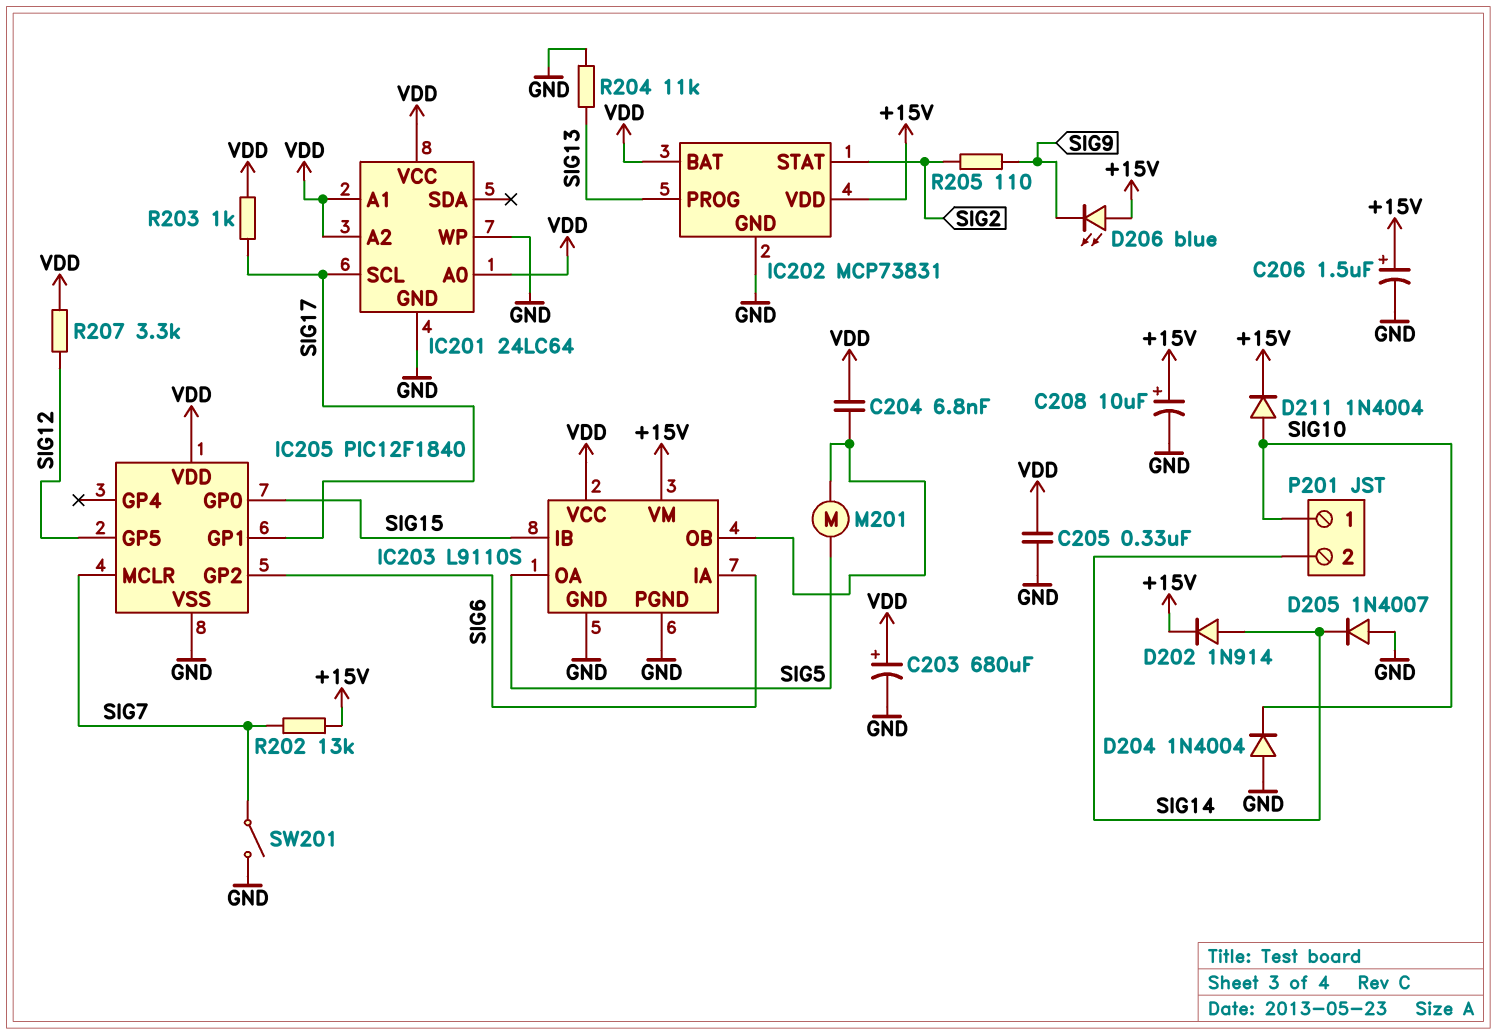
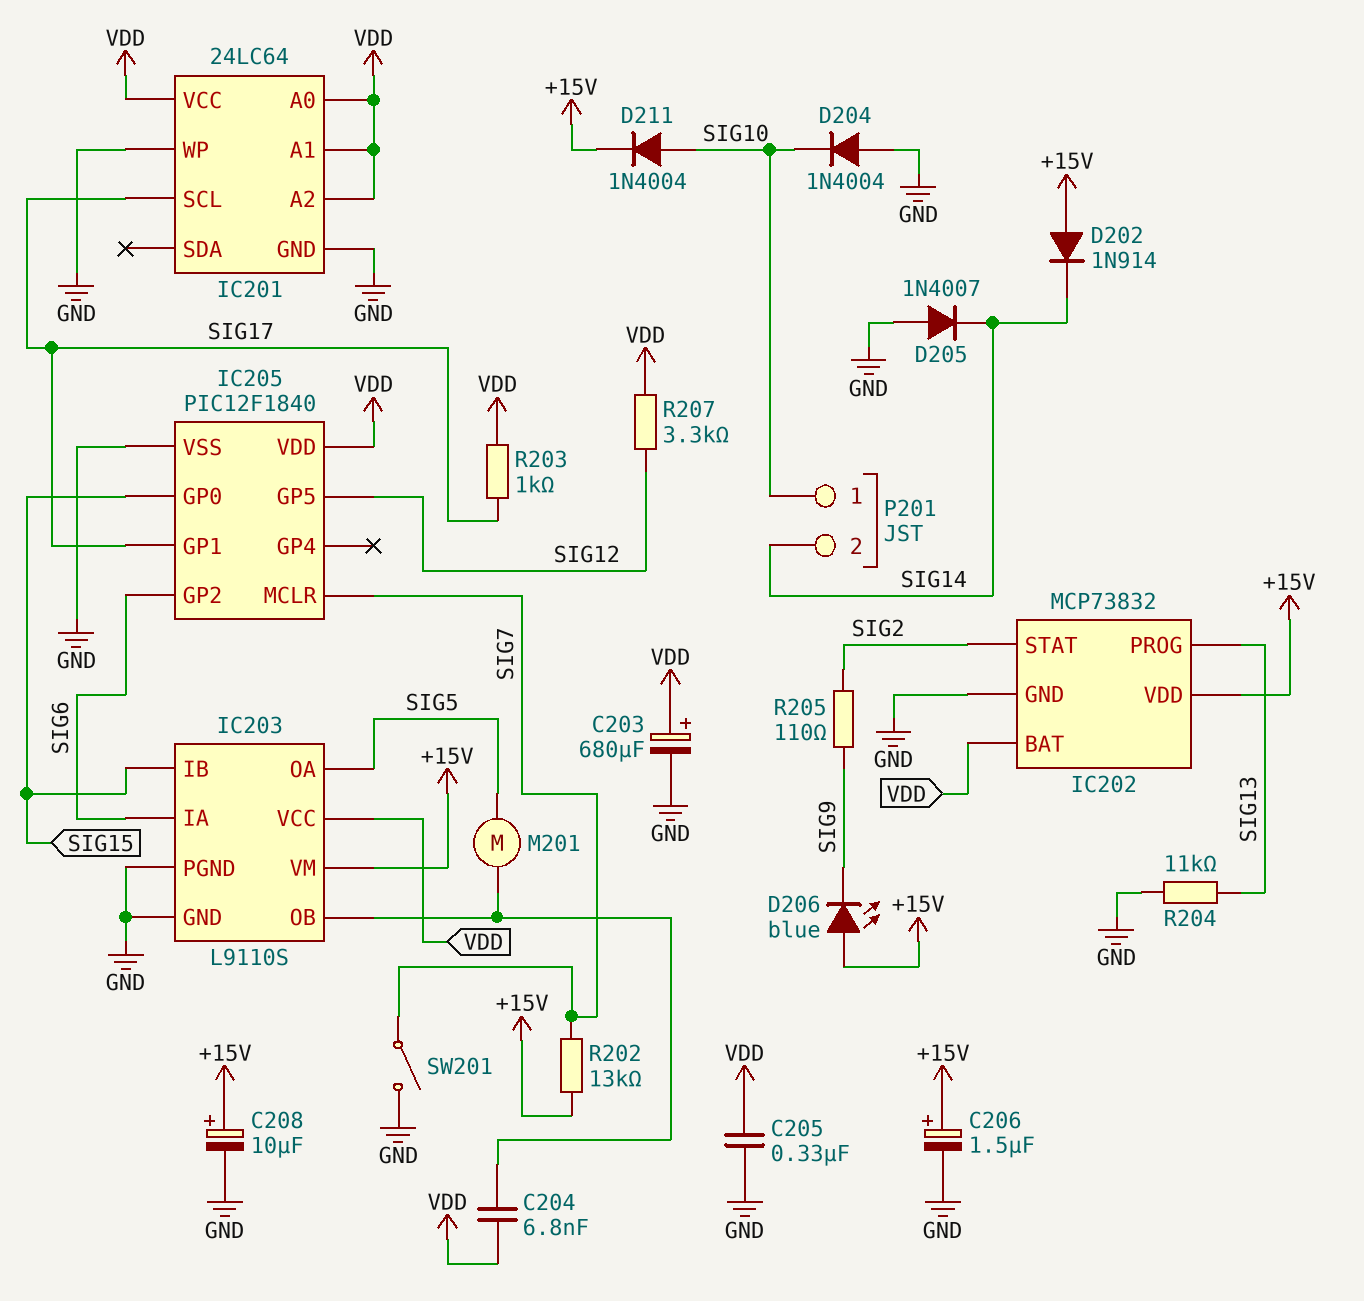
D202: diode 1N914 (A SIG14, K +15V) -> diode 1N914 (A +15V, K SIG14)
IC202: MCP73831 -> MCP73832

